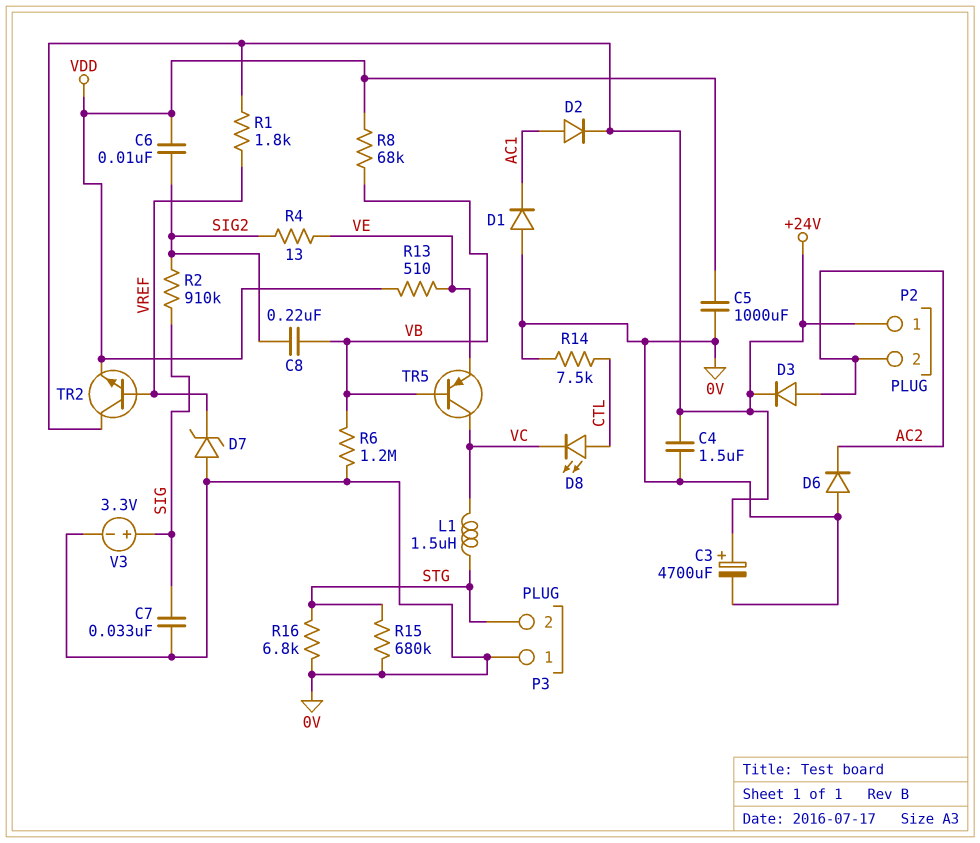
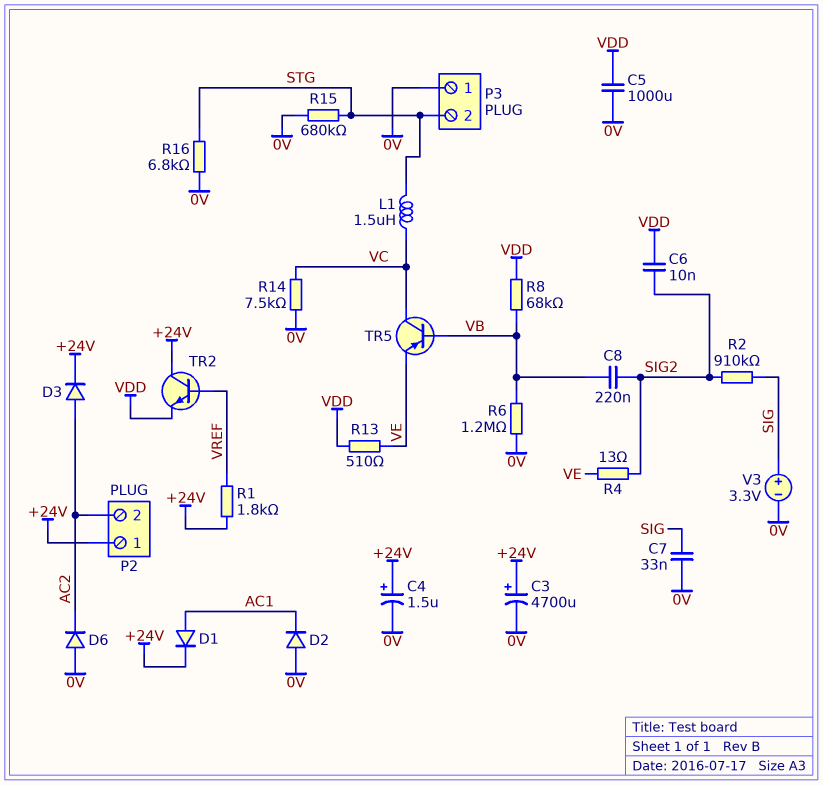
C4: 1.5uF (+24V, 0V) -> 1.5uF (plus +24V, minus 0V)
D1: diode (A 0V, K AC1) -> diode (A AC1, K +24V)
D2: diode (A AC1, K +24V) -> diode (A 0V, K AC1)
D7: zener (A 0V, K VREF) -> none
D8: LED (A CTL, K VC) -> none
R14: 7.5k (0V, CTL) -> 7.5k (0V, VC)

